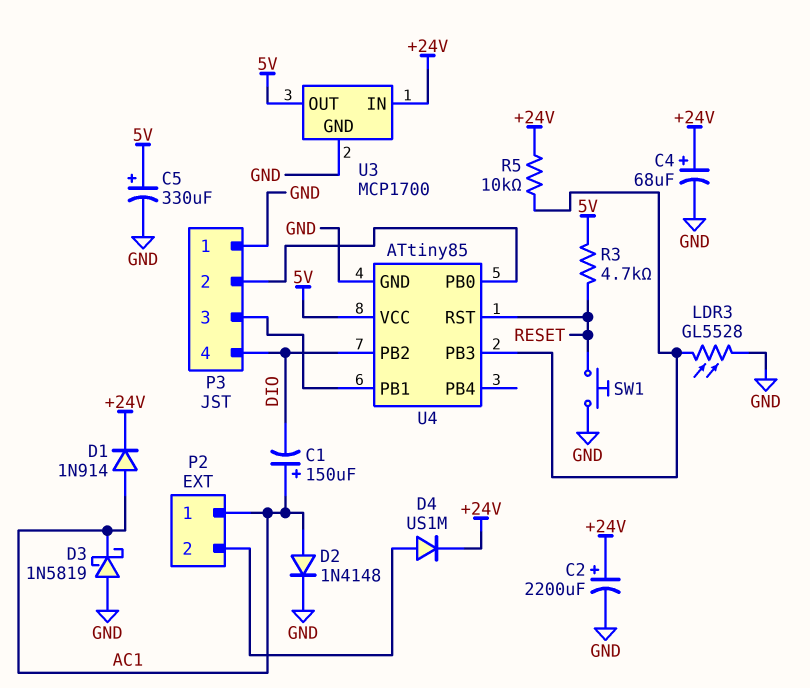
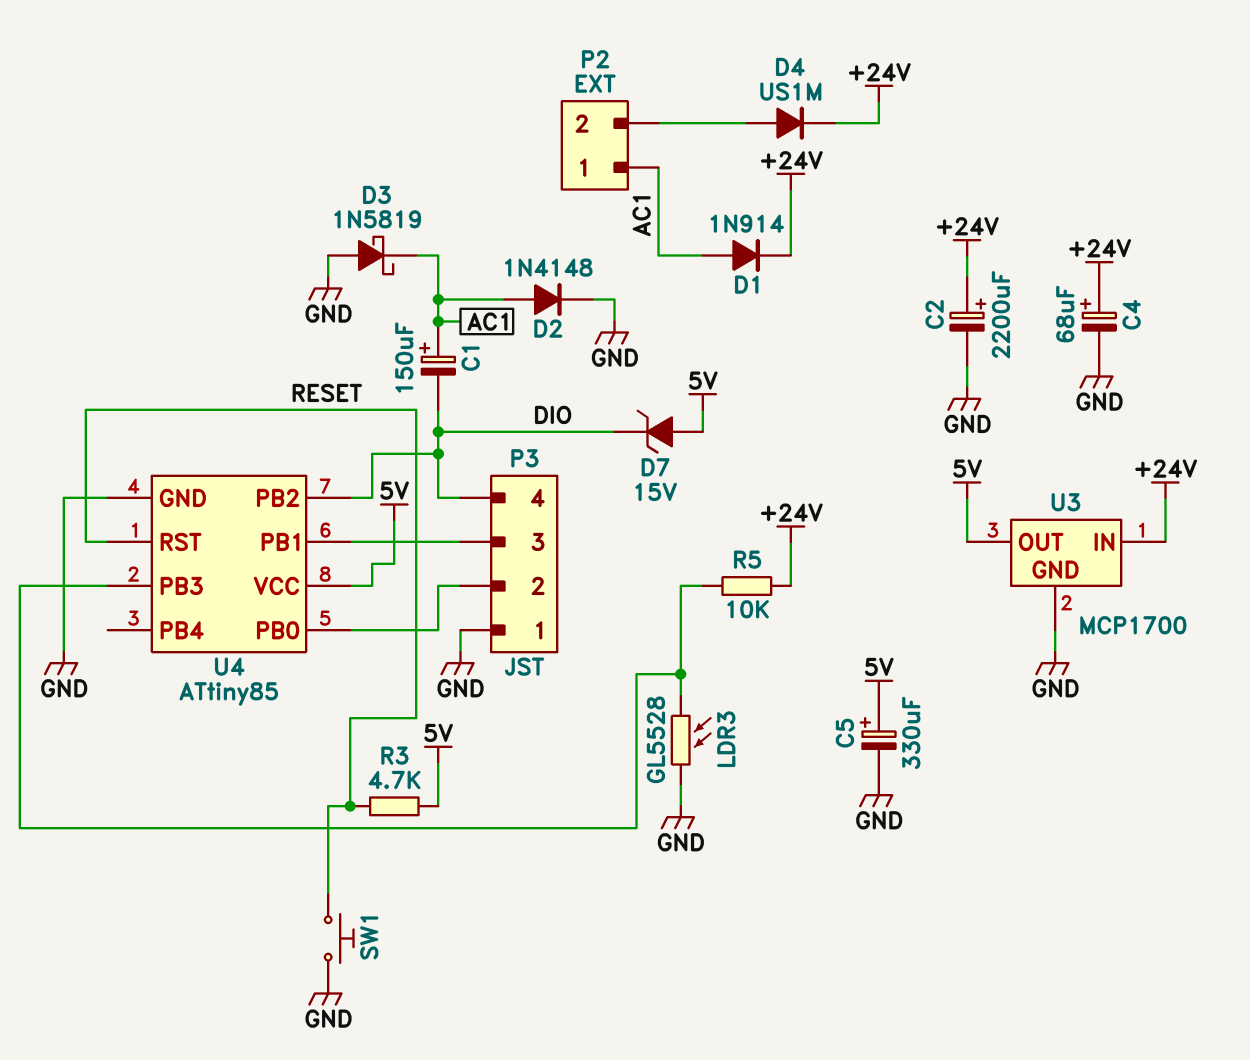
D7: none -> zener 15V (A 5V, K DIO)

